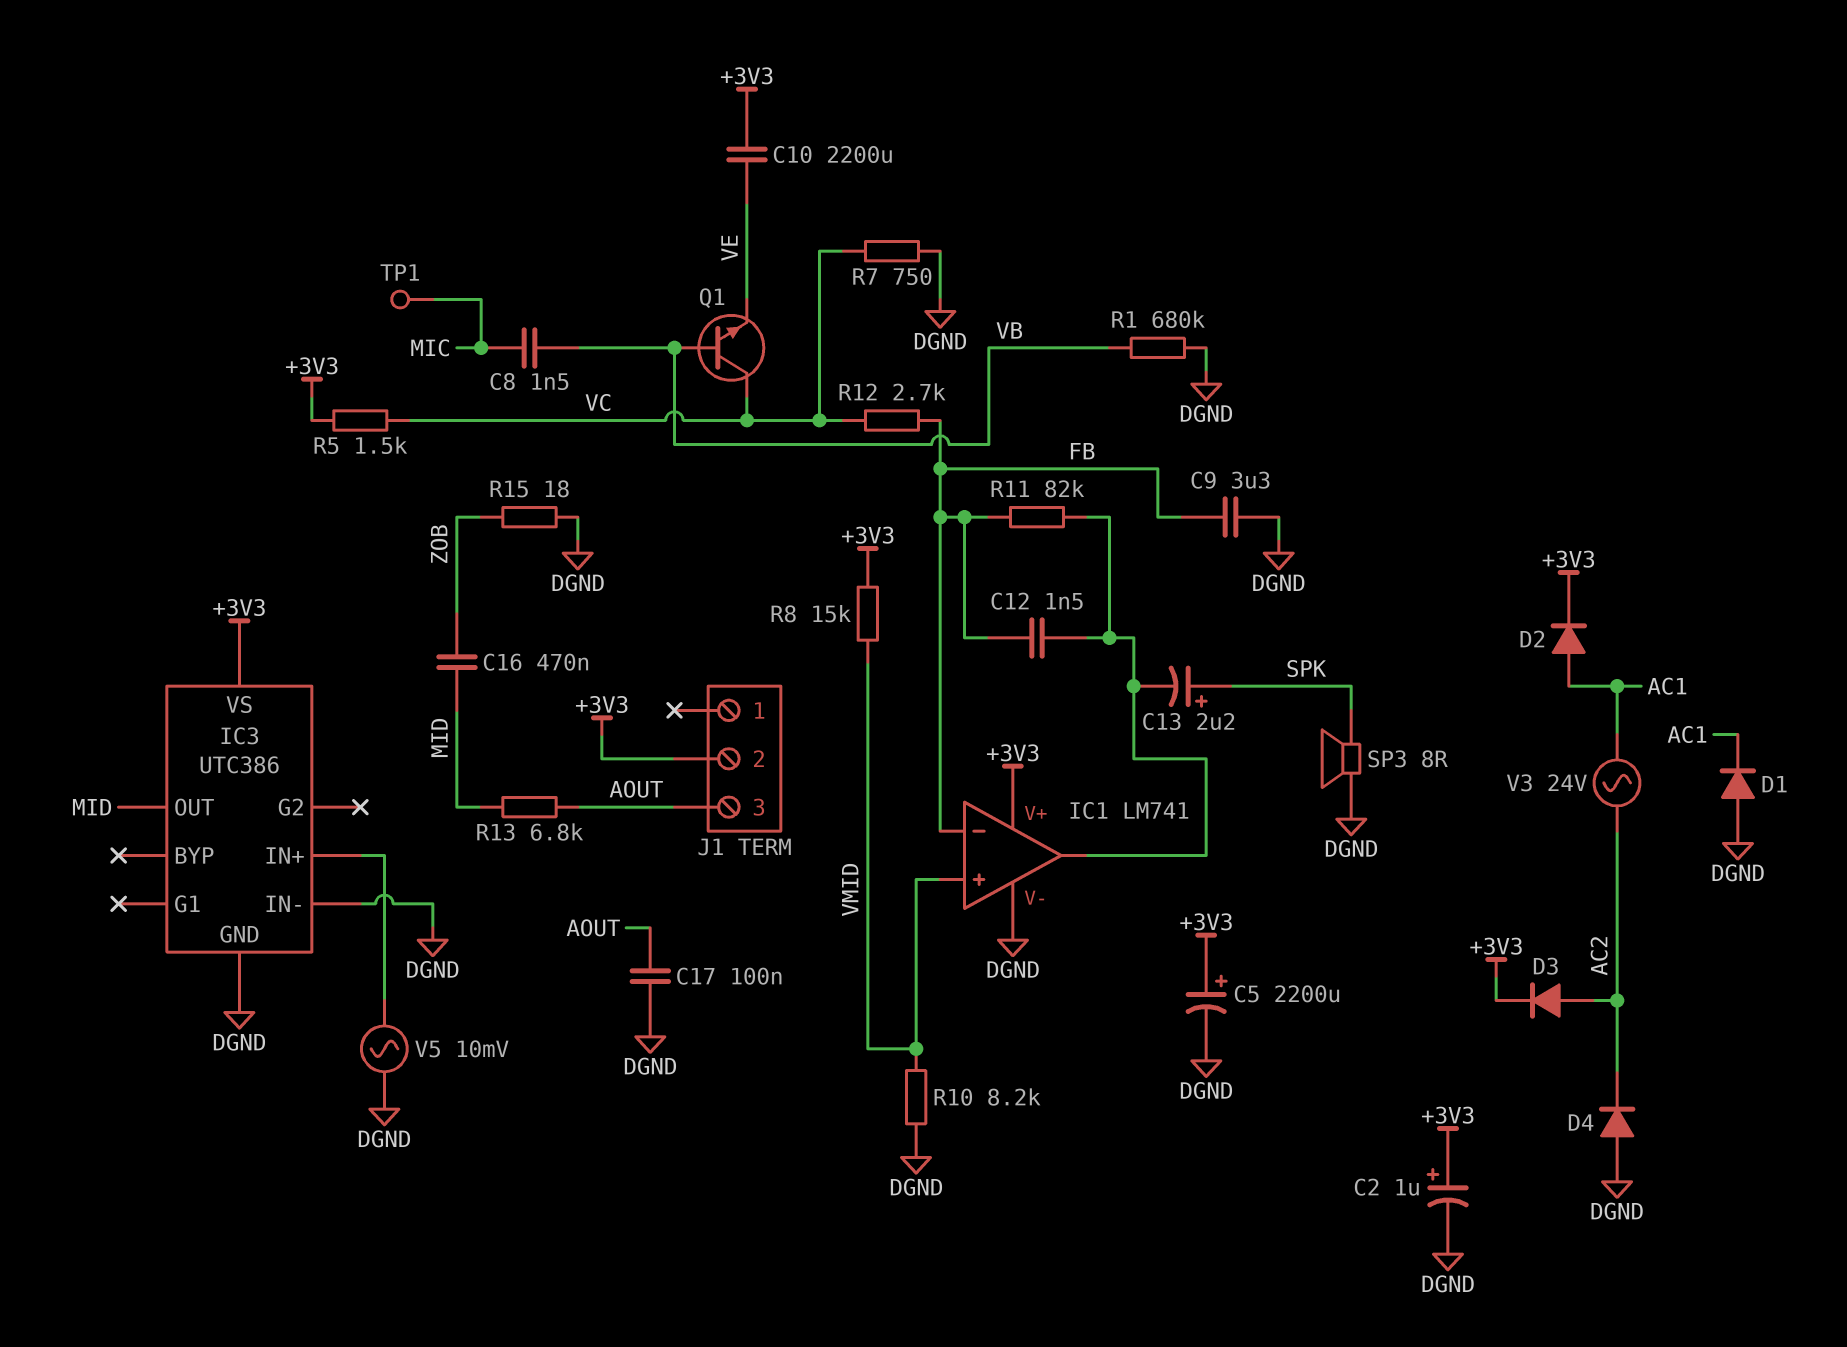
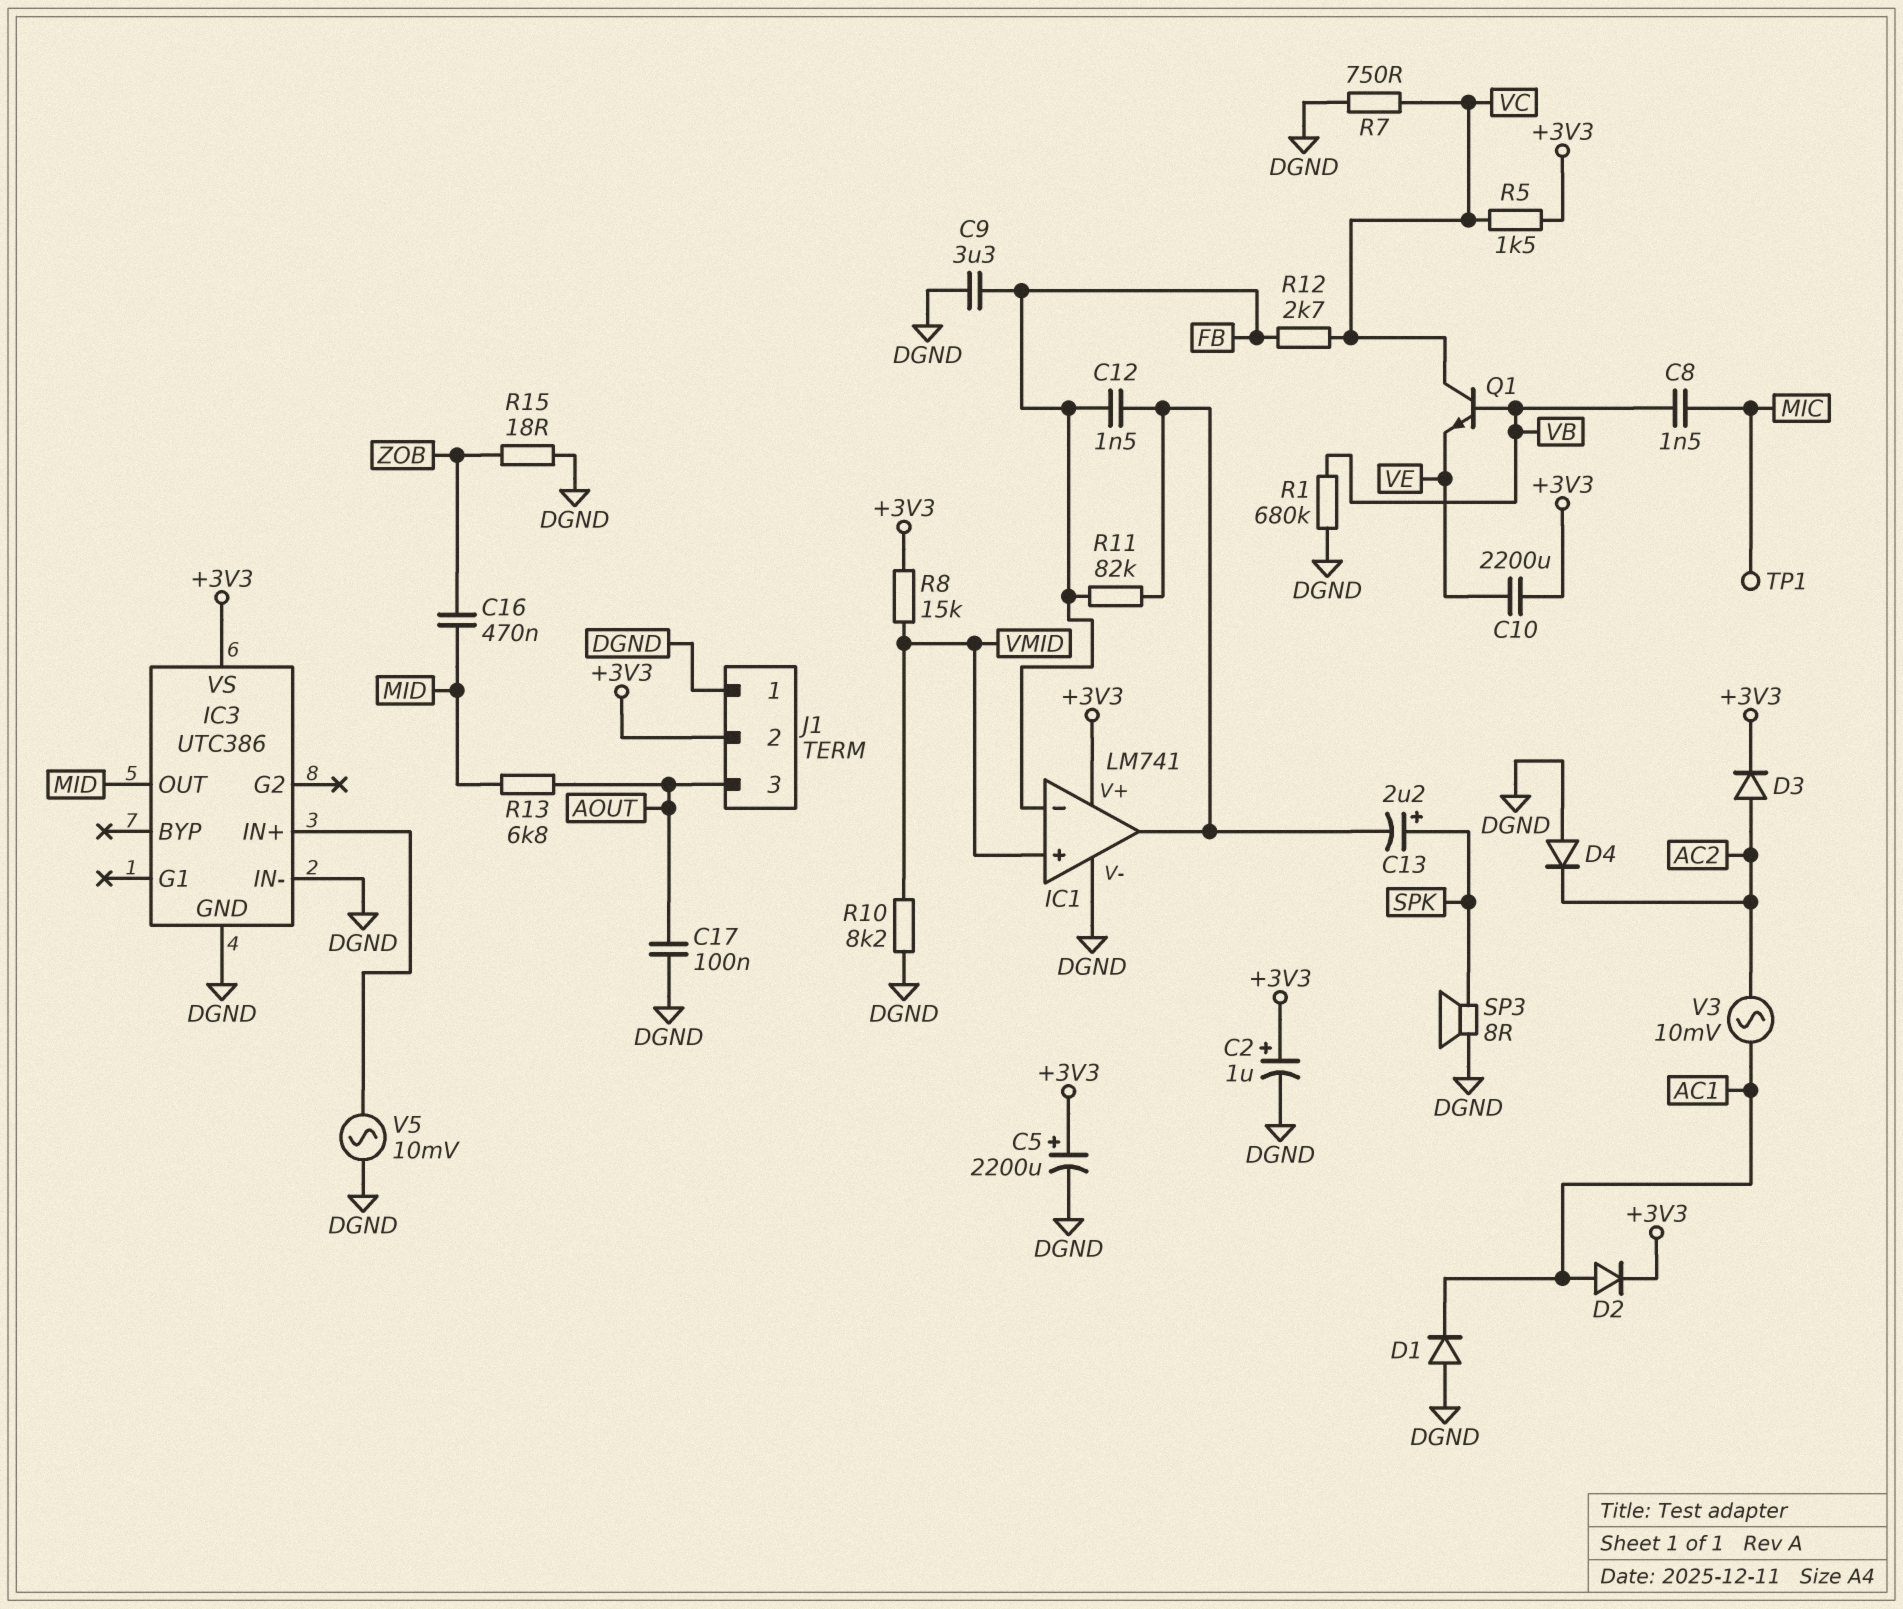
J1 pin 1: none -> DGND
V3: AC 24V (AC1, AC2) -> AC 10mV (AC1, AC2)

